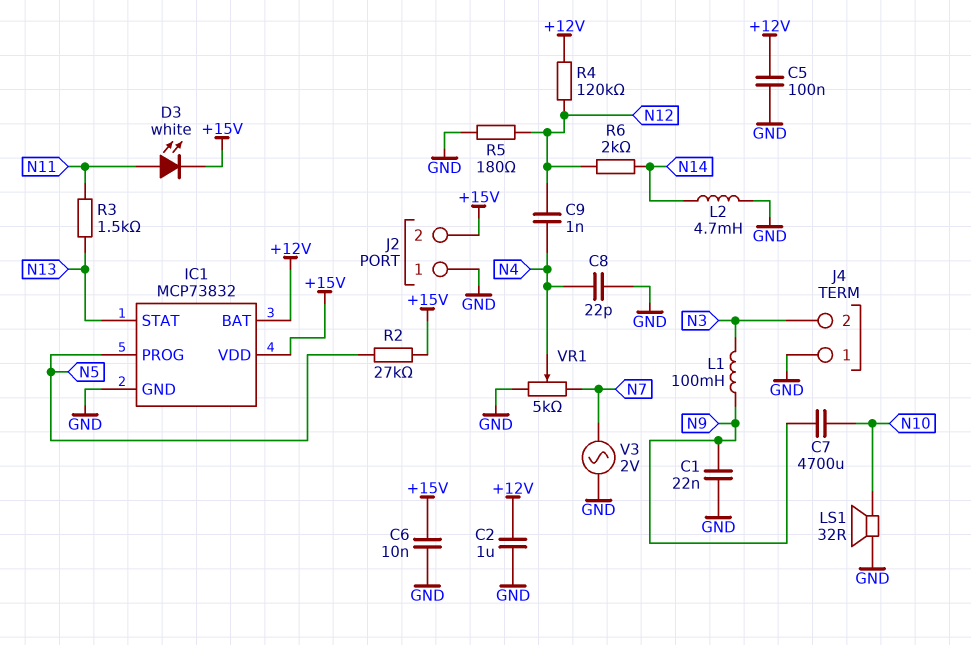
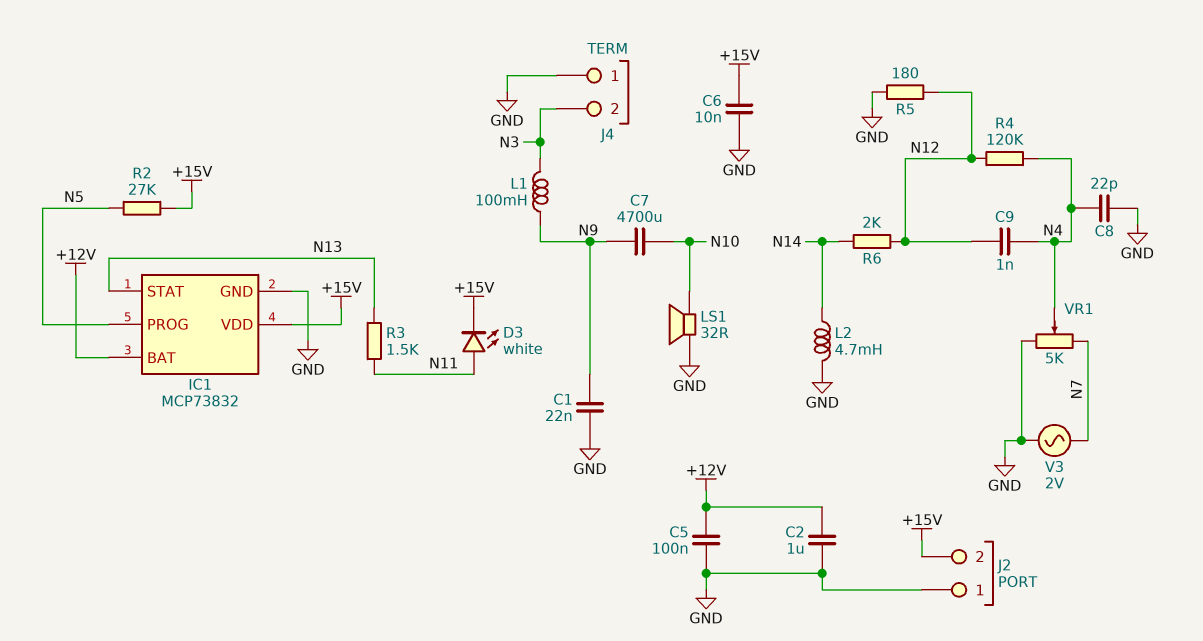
R4: 120k (+12V, N12) -> 120k (N4, N12)

